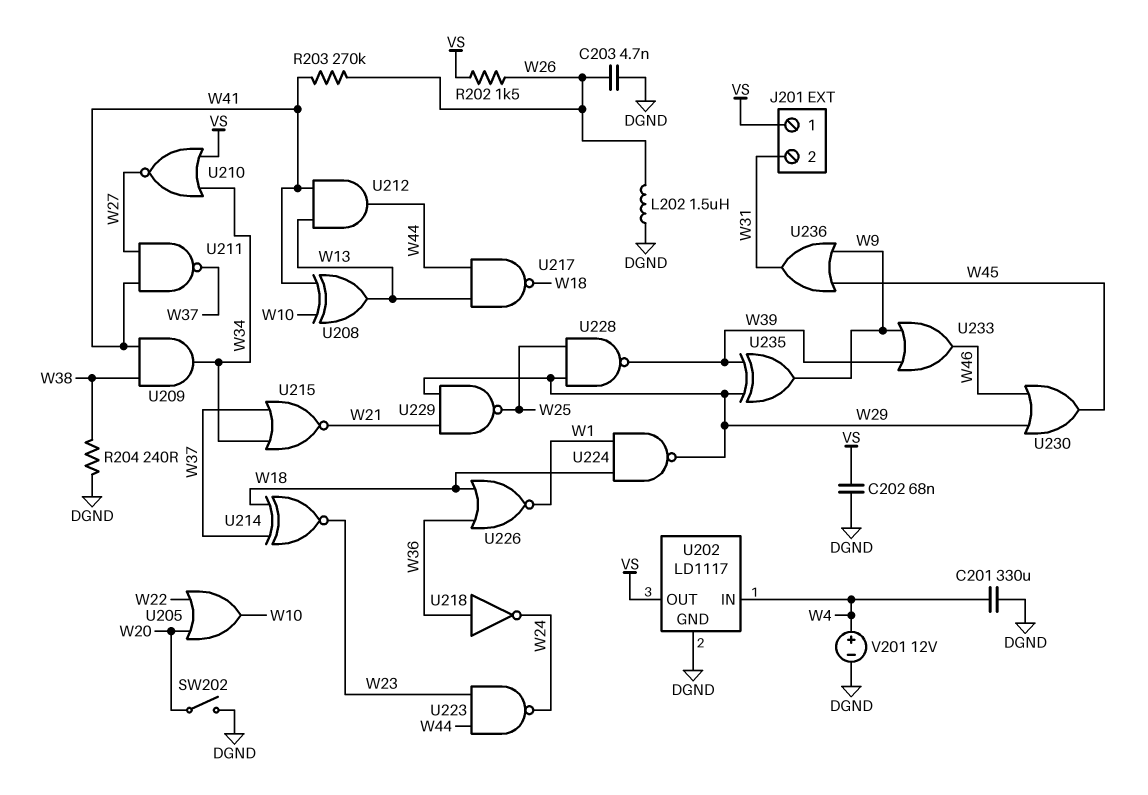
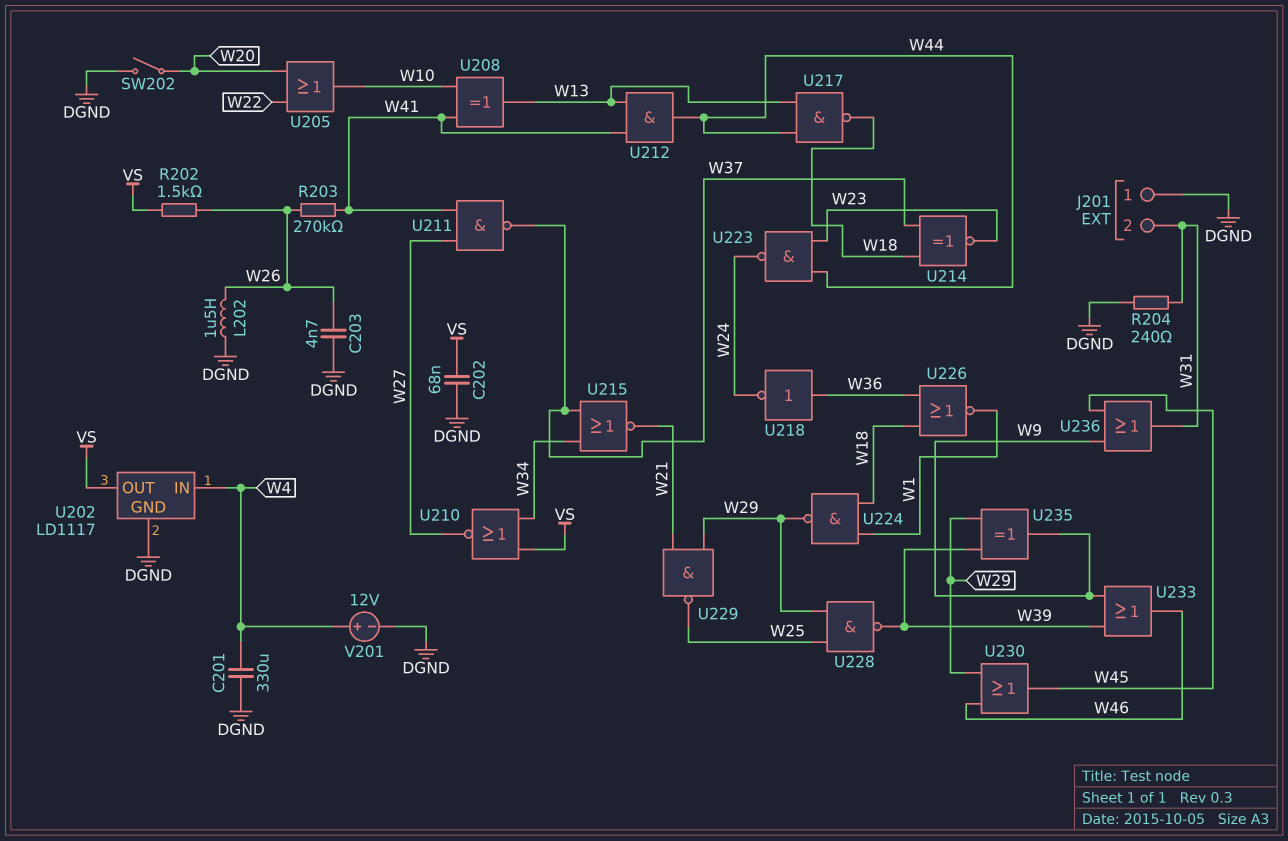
J201 pin 1: VS -> DGND
R204: 240 (DGND, W38) -> 240 (DGND, W31)
U209: AND (in W38, in W41, out W34) -> none

